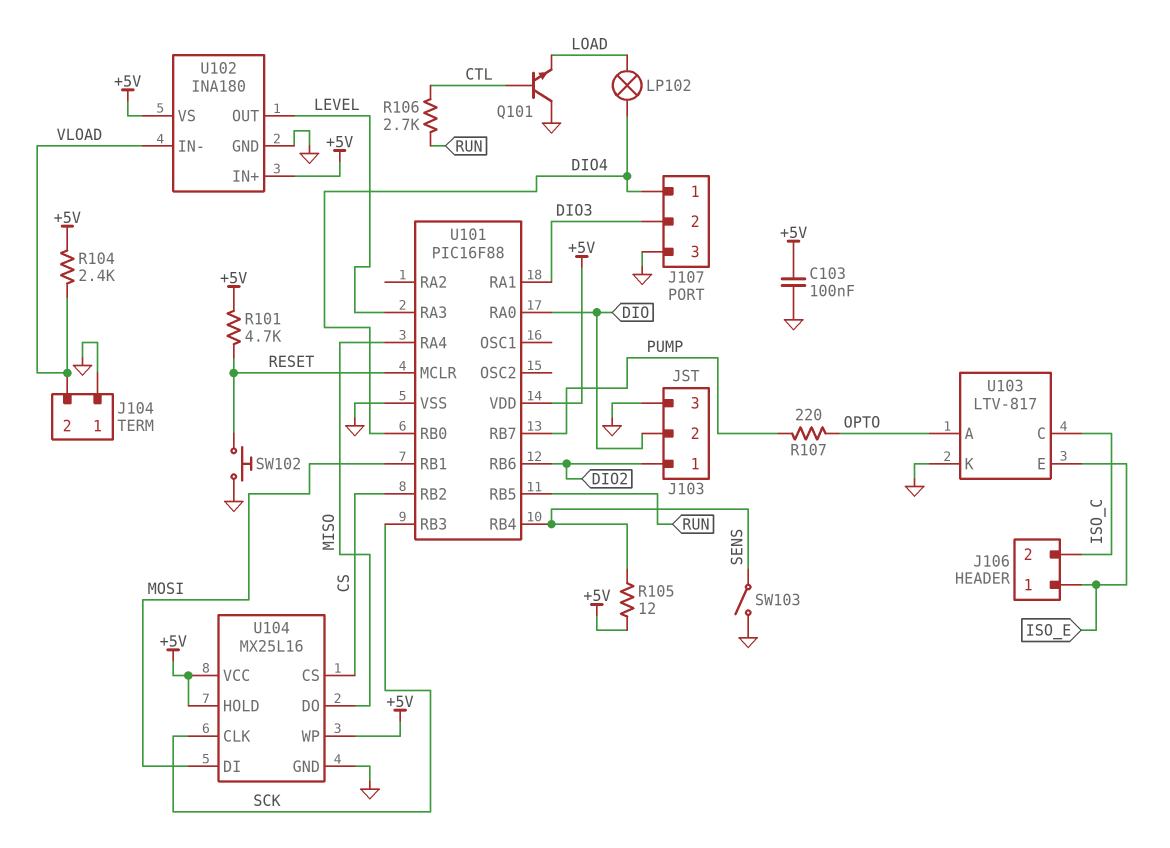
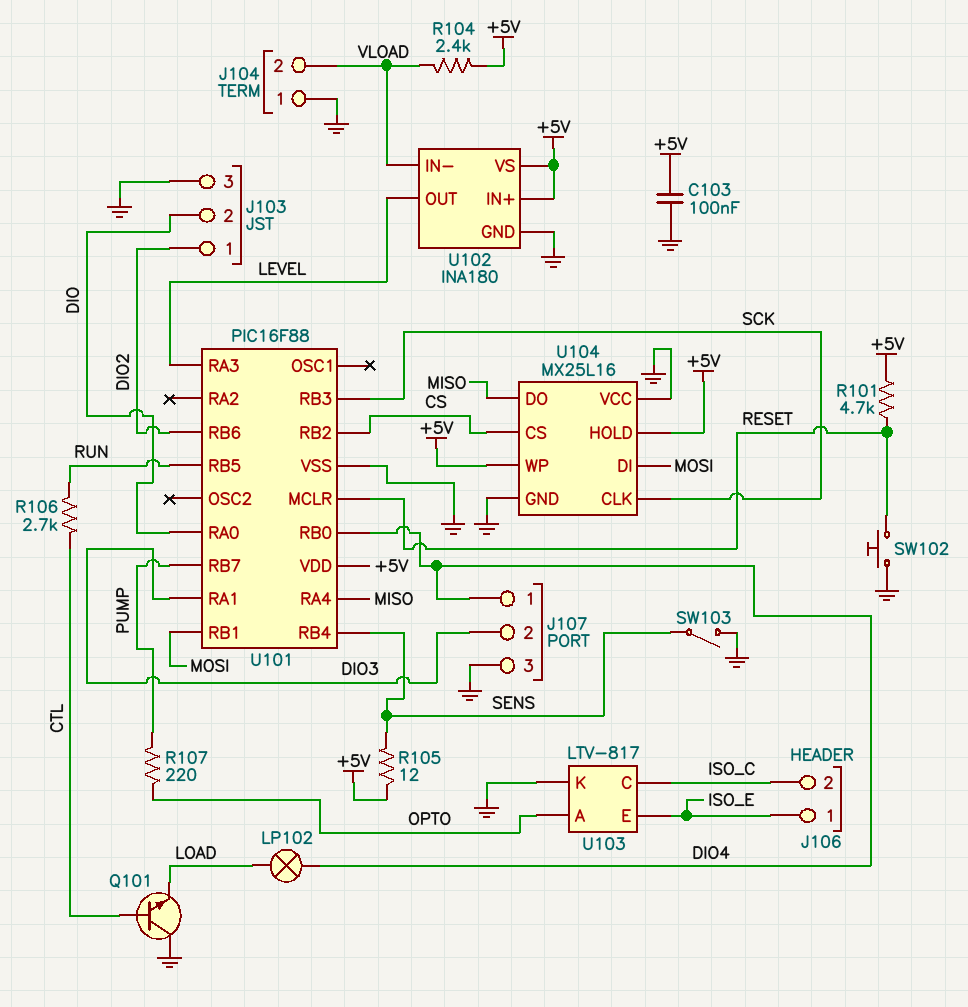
U104 pin VCC: +5V -> GND

